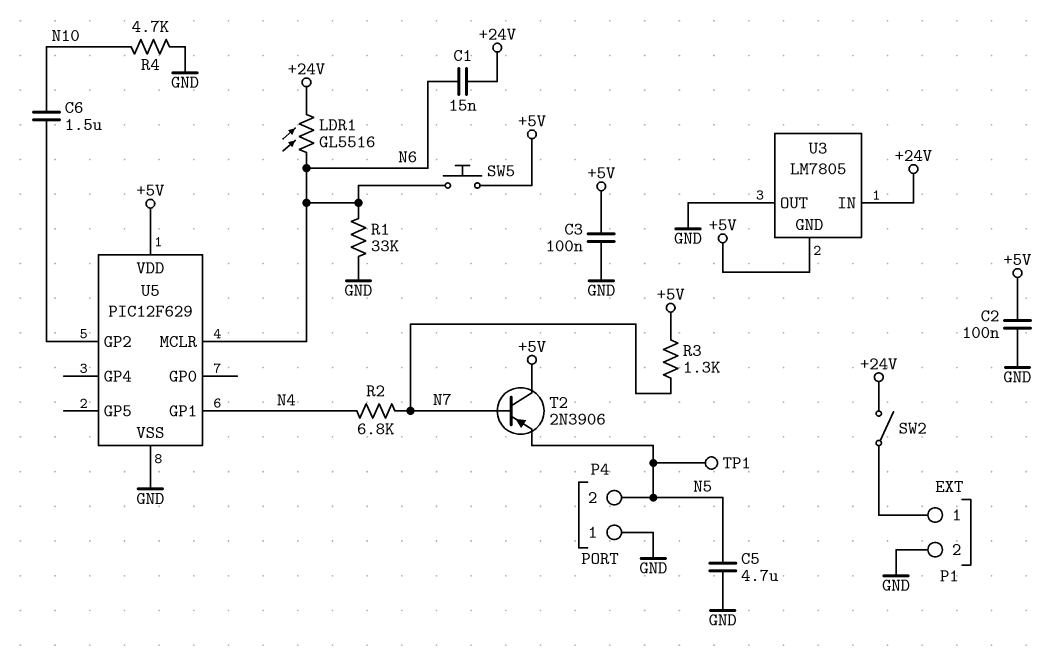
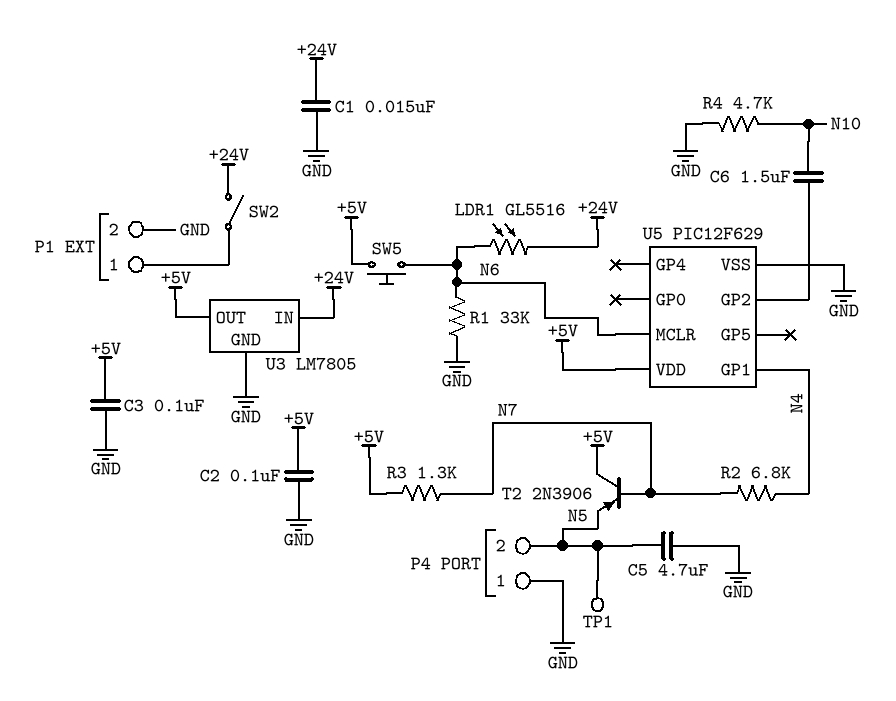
C1: 15nF (+24V, N6) -> 15nF (+24V, GND)
U3 pin GND: +5V -> GND
U3 pin OUT: GND -> +5V

